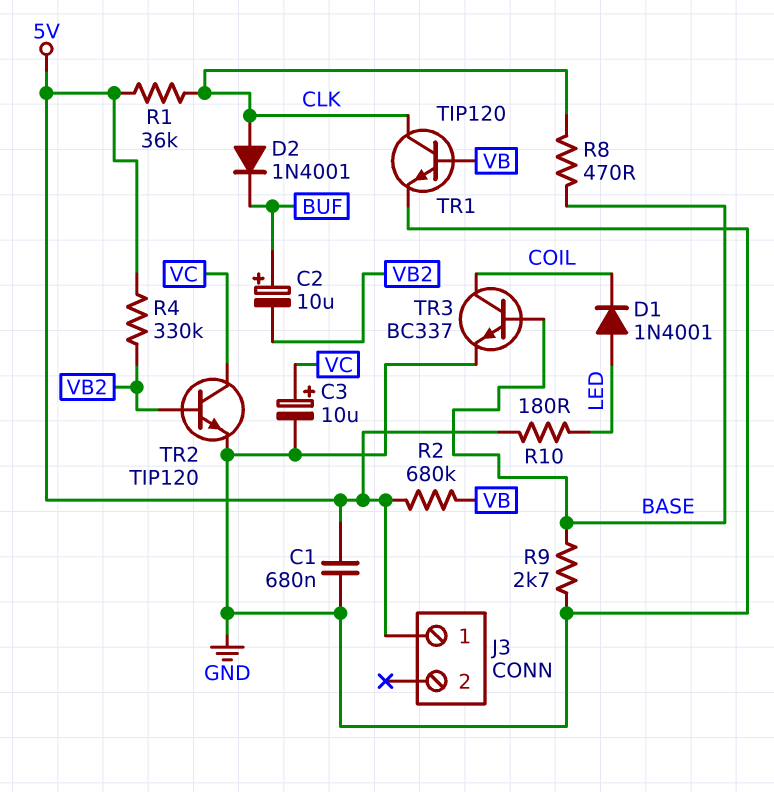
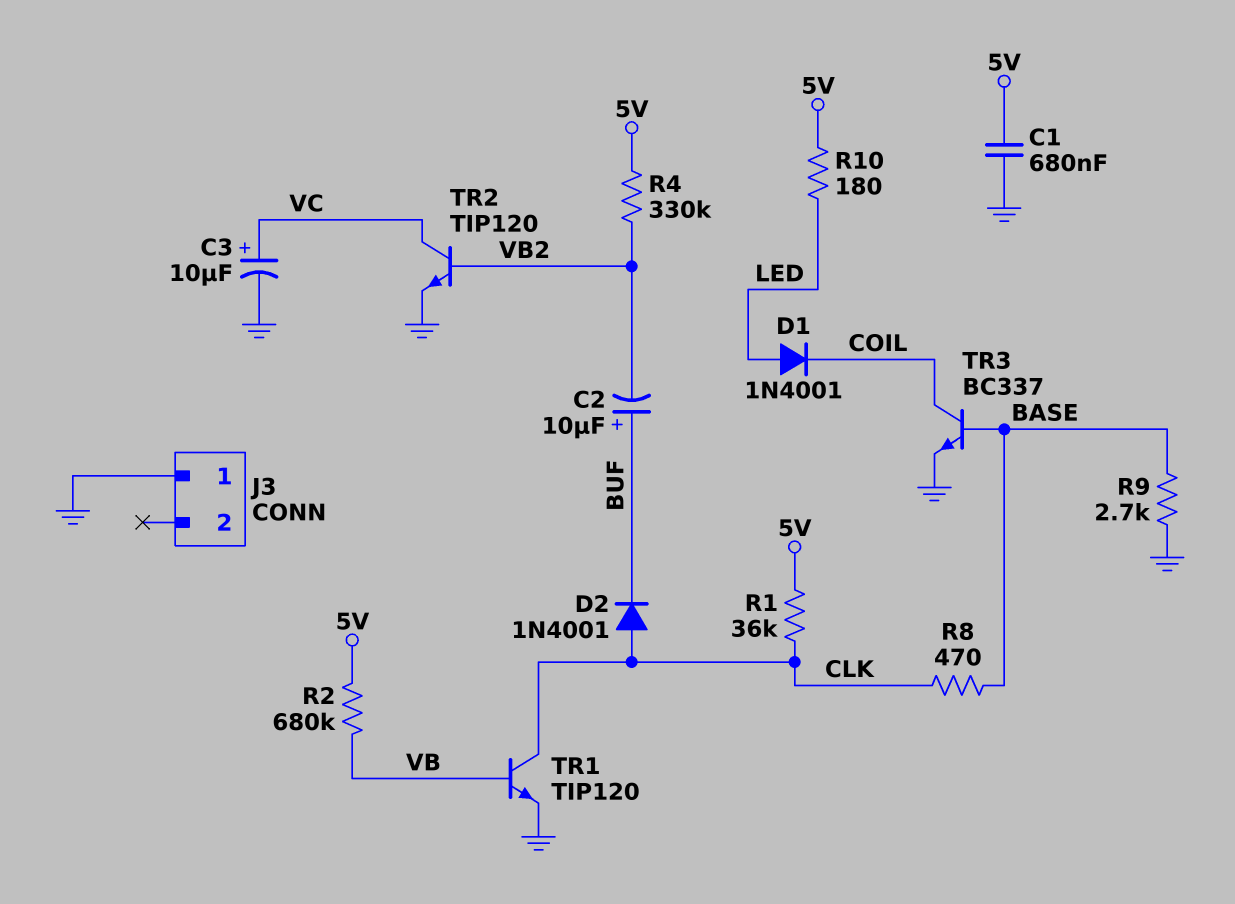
J3 pin 1: 5V -> GND

